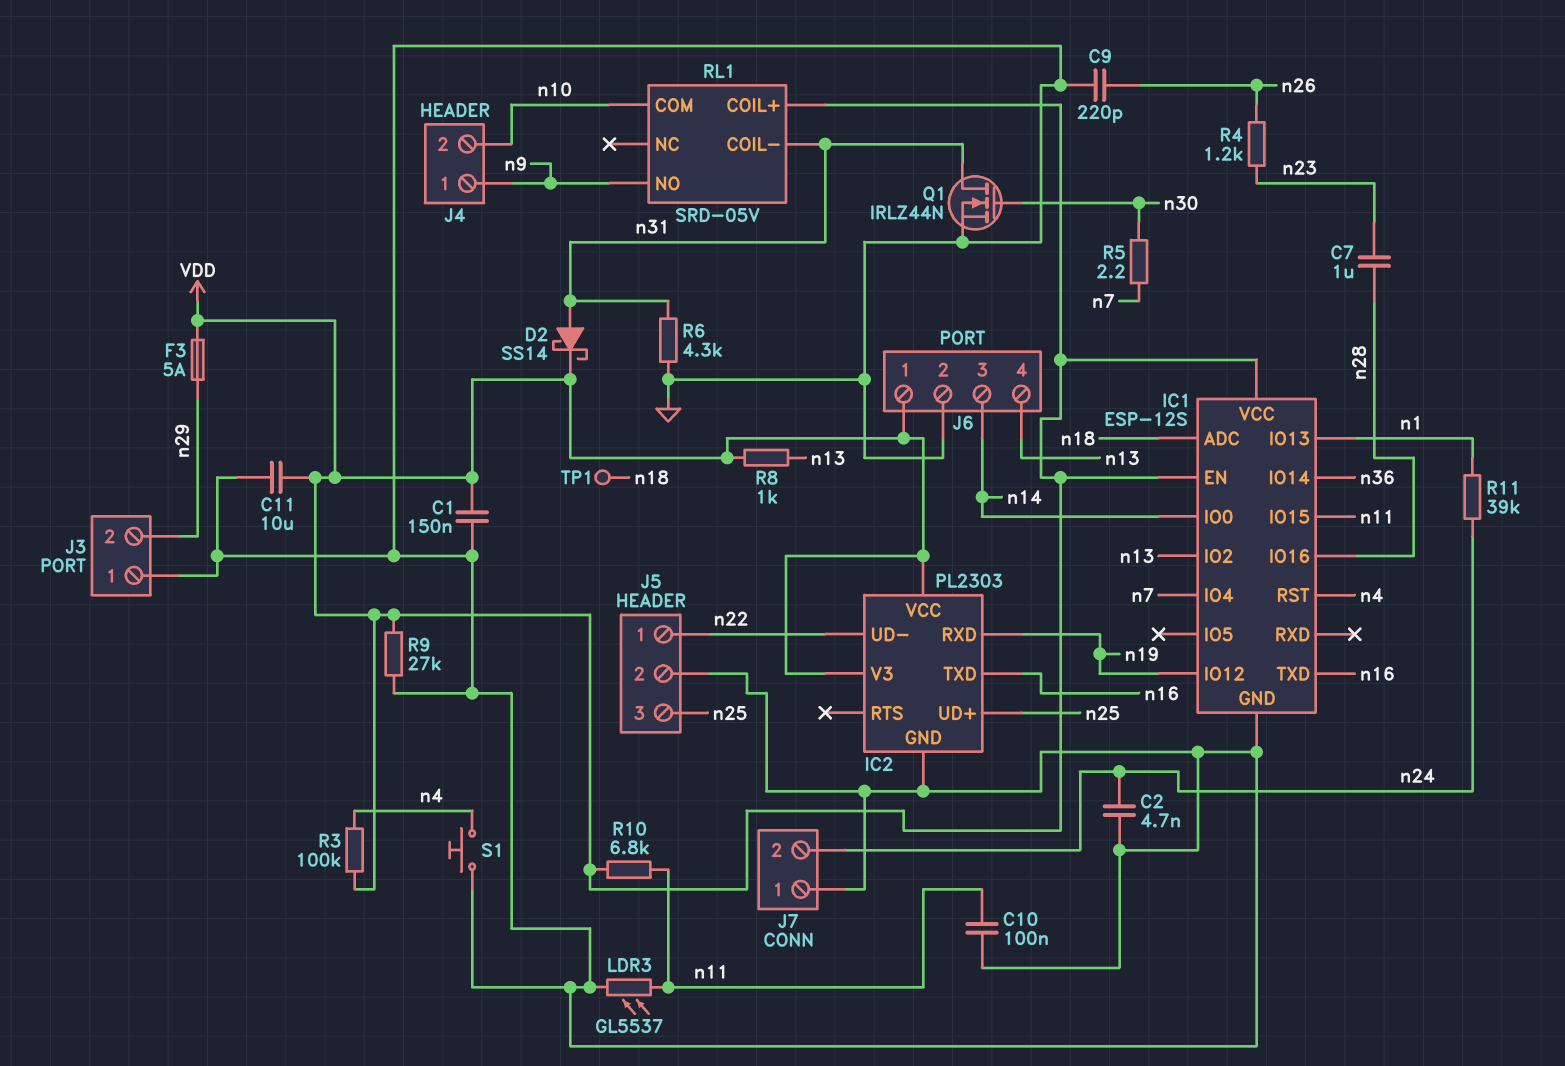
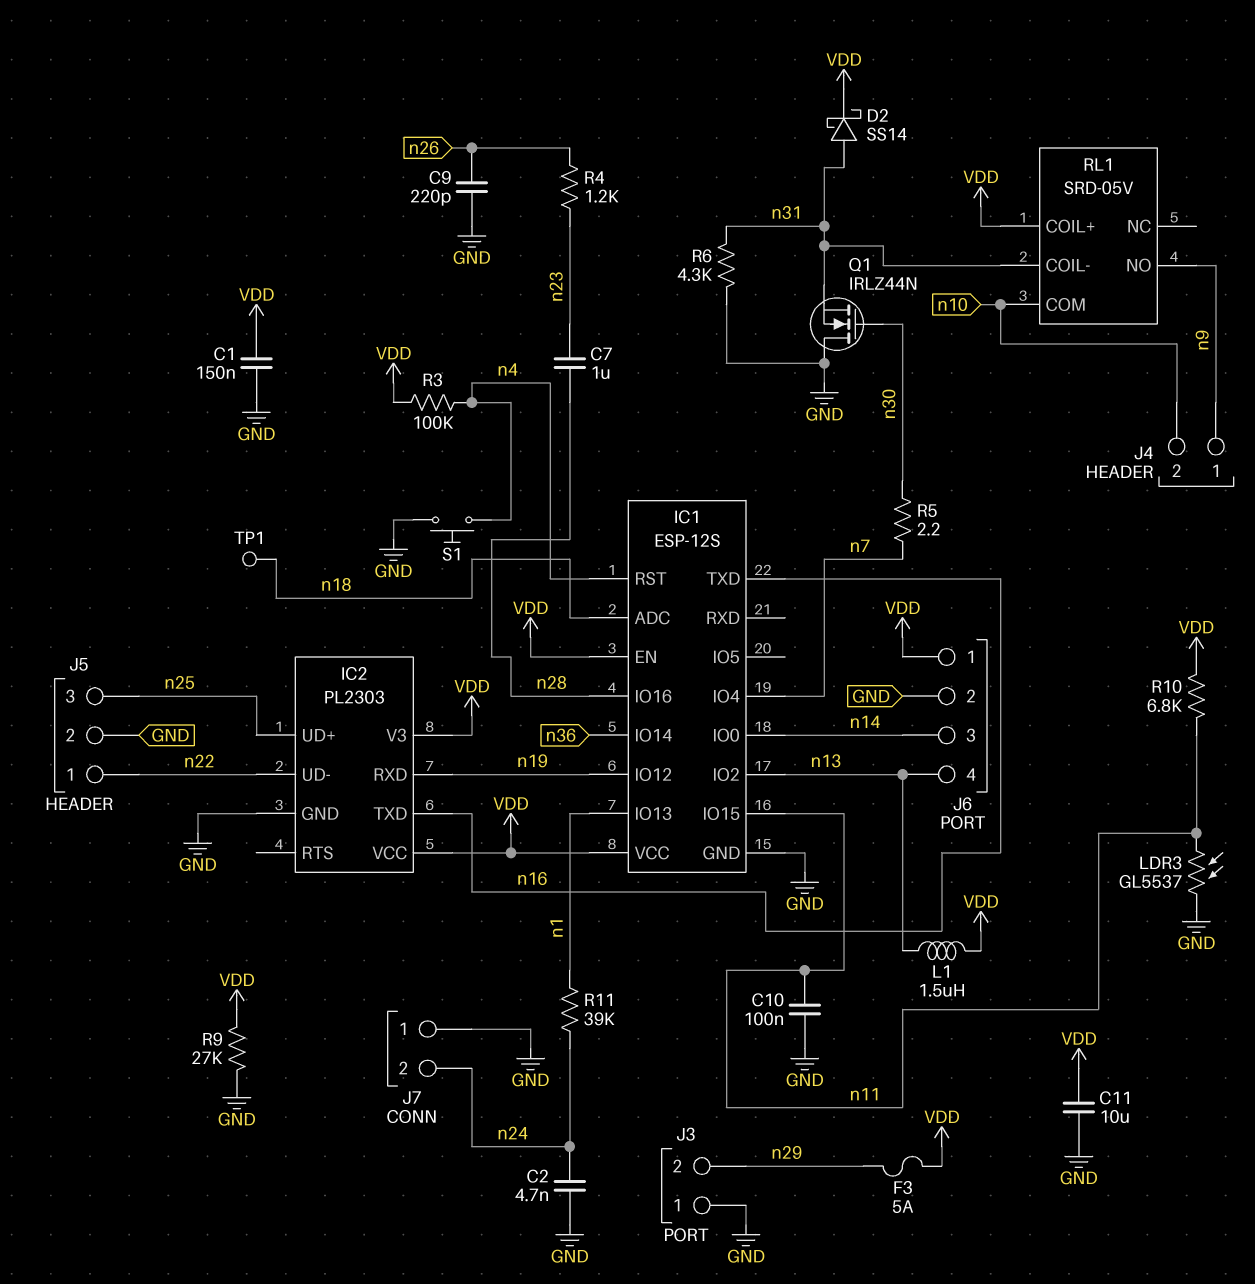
L1: none -> 1.5uH (VDD, n13)
Q1: NMOS IRLZ44N (G n30, D n31, S GND) -> NMOS IRLZ44N (G n30, D GND, S n31)
R8: 1k (VDD, n13) -> none

